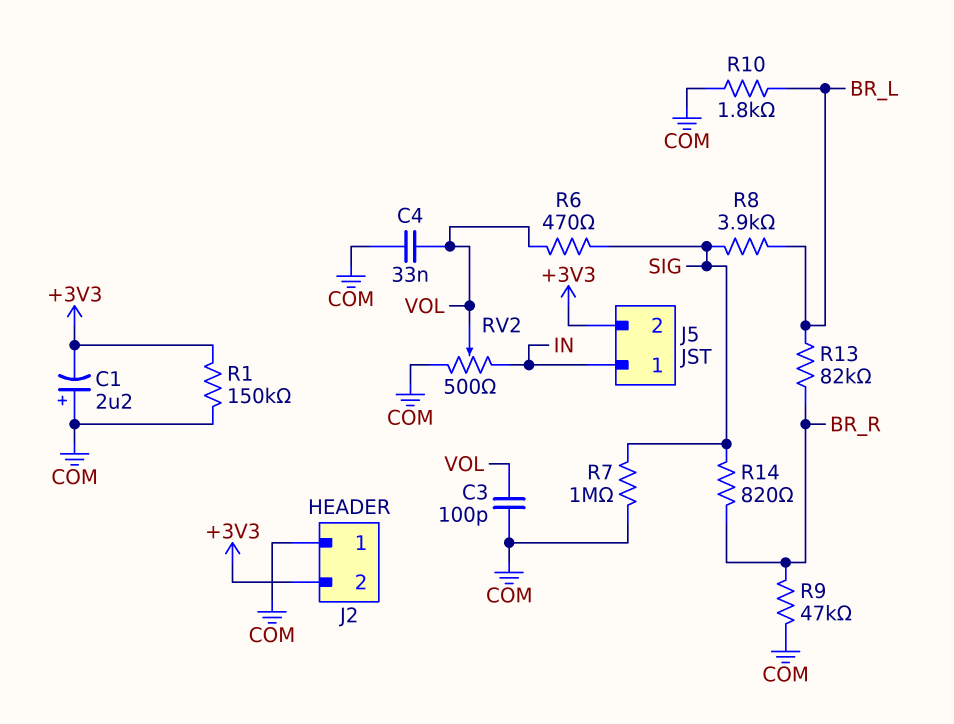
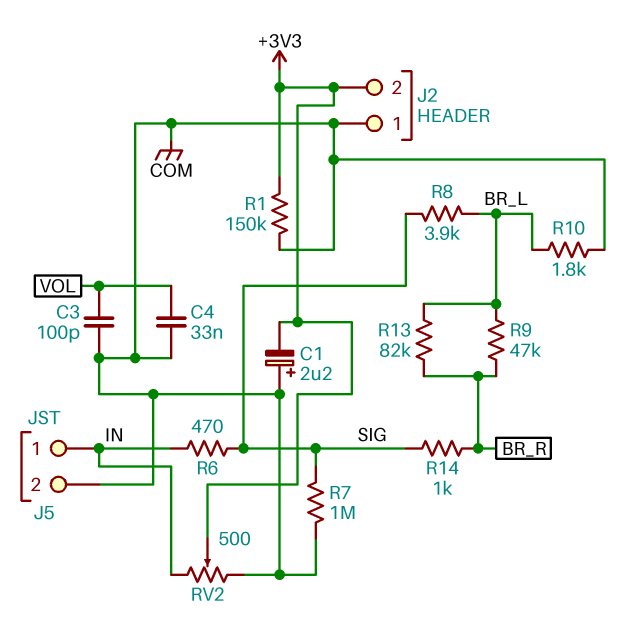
J5 pin 2: +3V3 -> COM
R6: 470 (SIG, VOL) -> 470 (IN, SIG)
R9: 47k (BR_R, COM) -> 47k (BR_L, BR_R)
R14: 820 (BR_R, SIG) -> 1k (BR_R, SIG)
RV2: 500 (COM, IN, wiper VOL) -> 500 (COM, IN, wiper +3V3)

